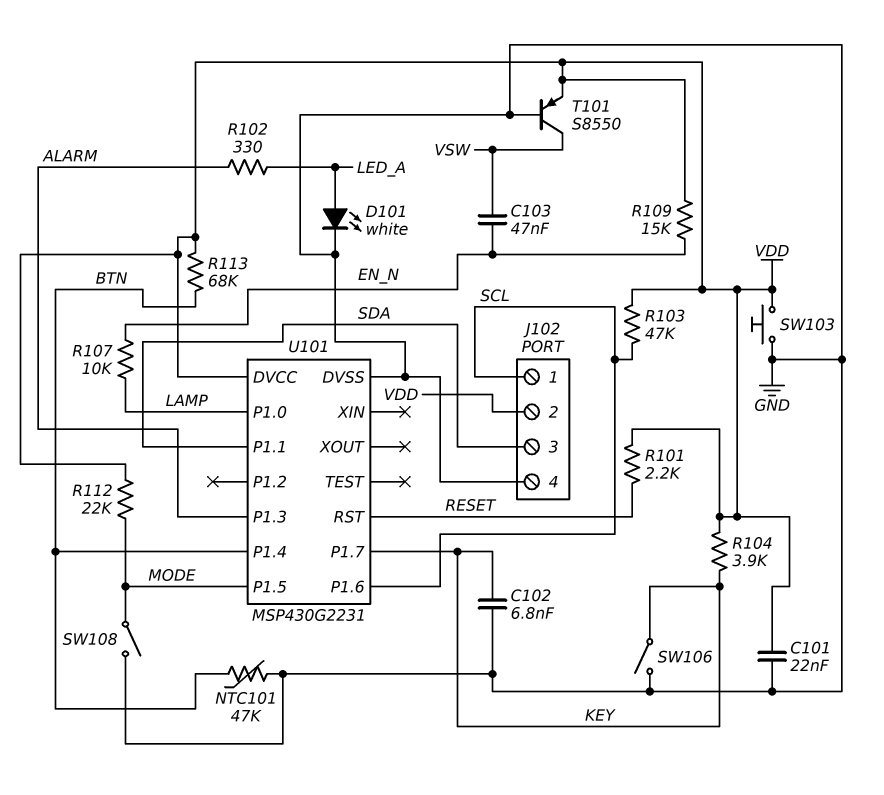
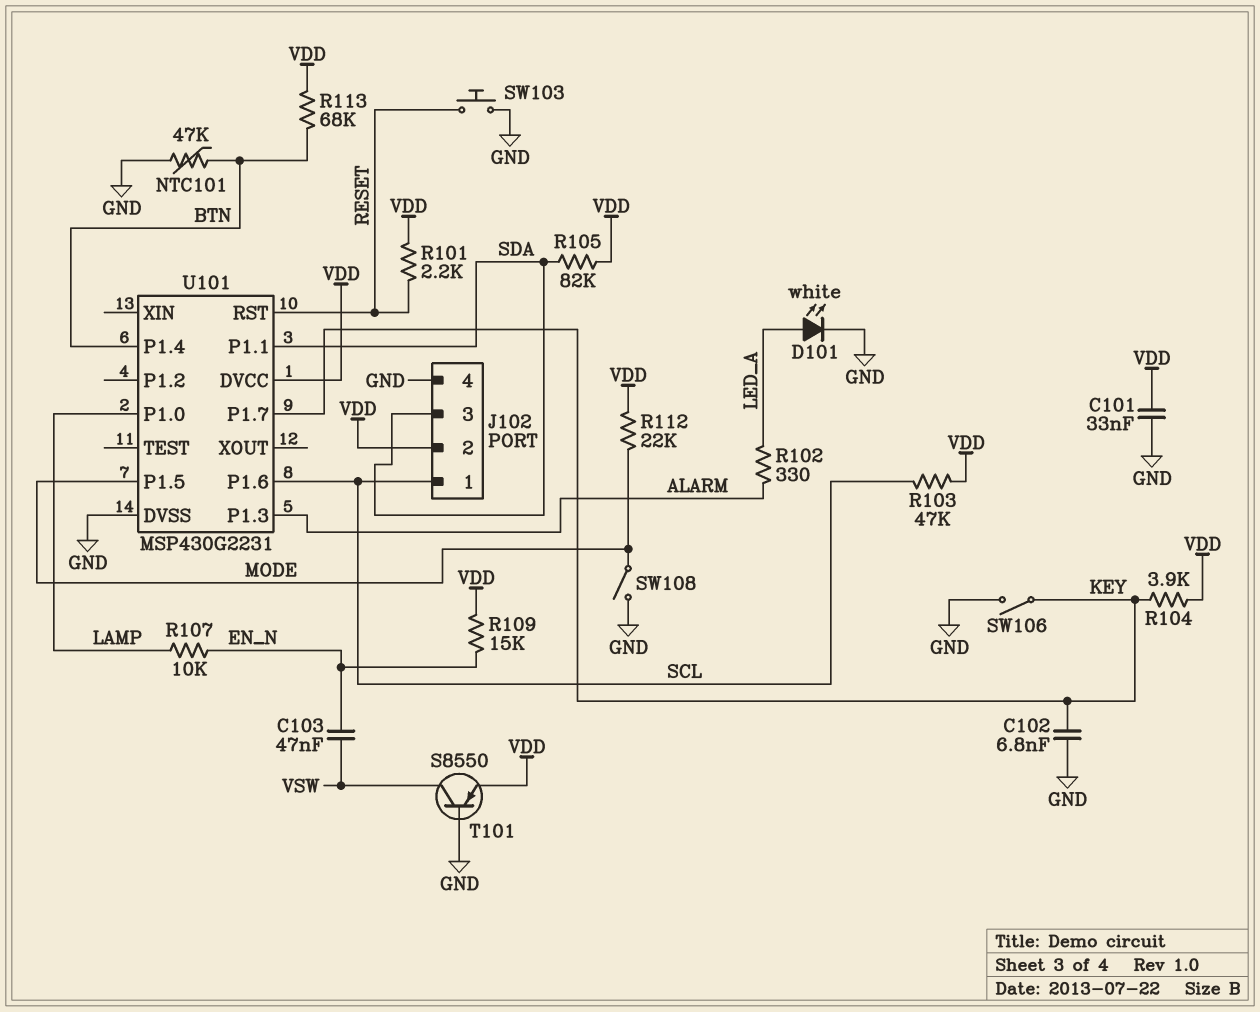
C101: 22nF (GND, VDD) -> 33nF (GND, VDD)
R105: none -> 82k (SDA, VDD)
SW103: button (GND, VDD) -> button (GND, RESET)

